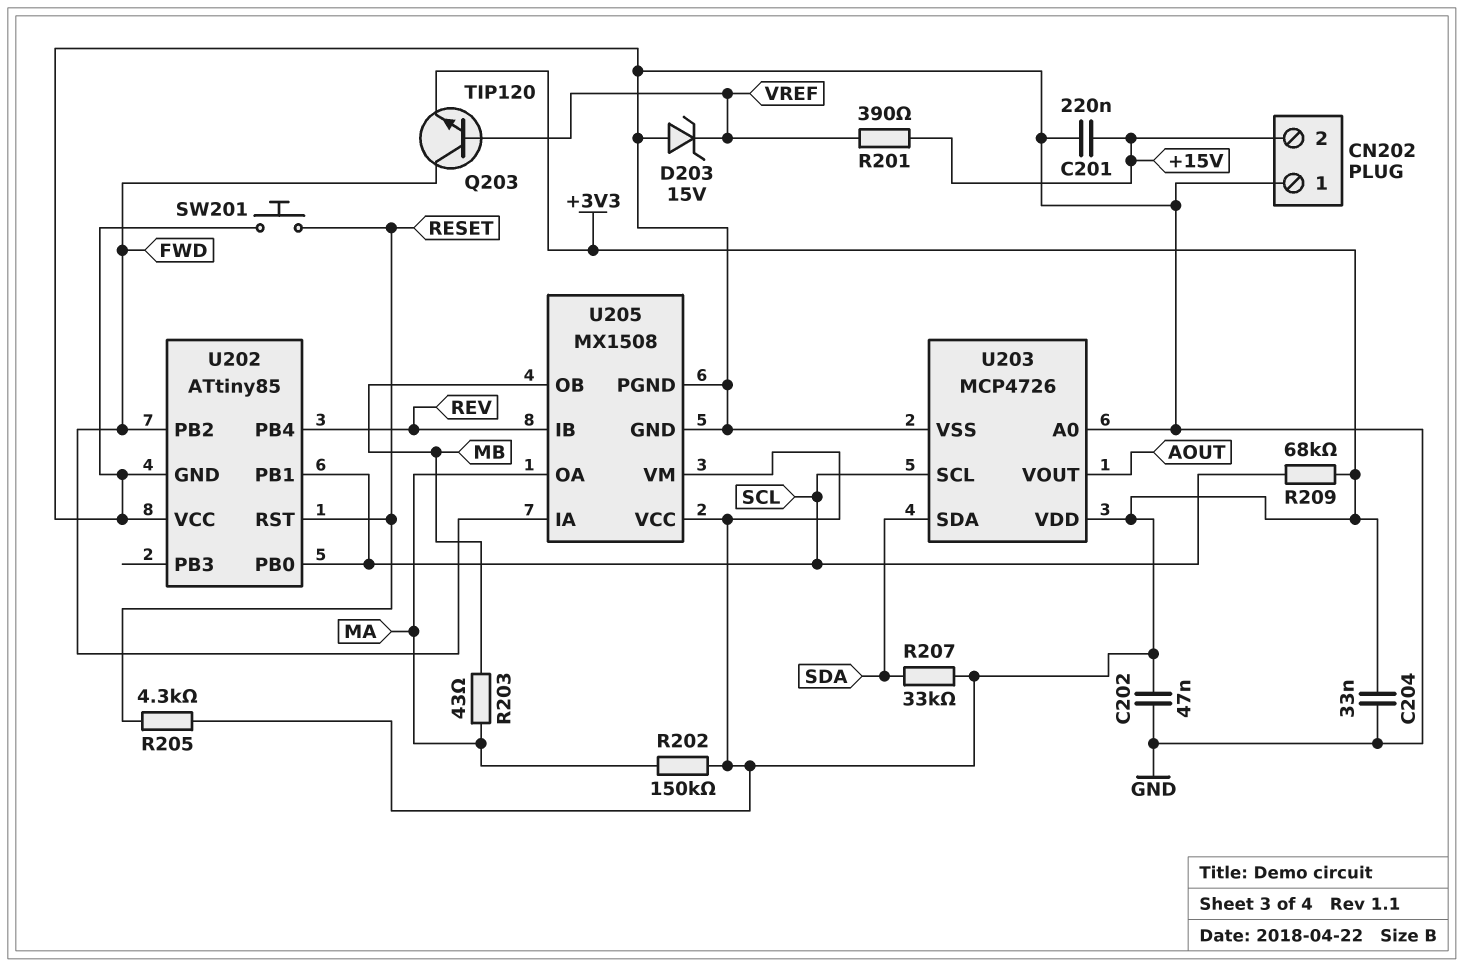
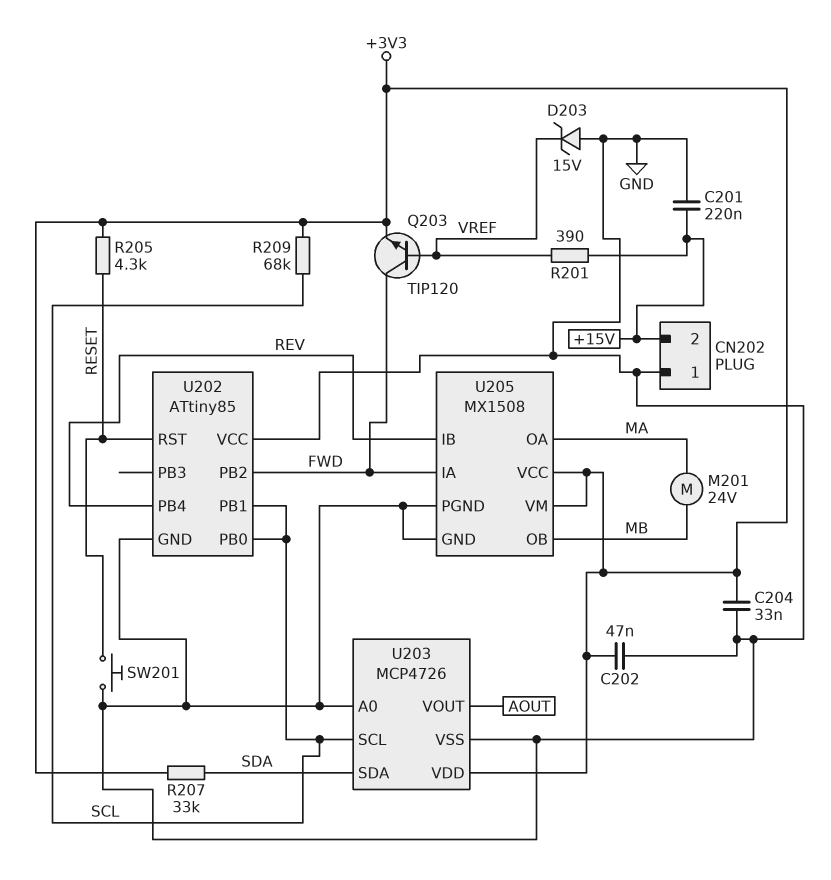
M201: none -> motor 24V (MA, MB)
R202: 150k (+3V3, MA) -> none
R203: 43 (MA, MB) -> none

